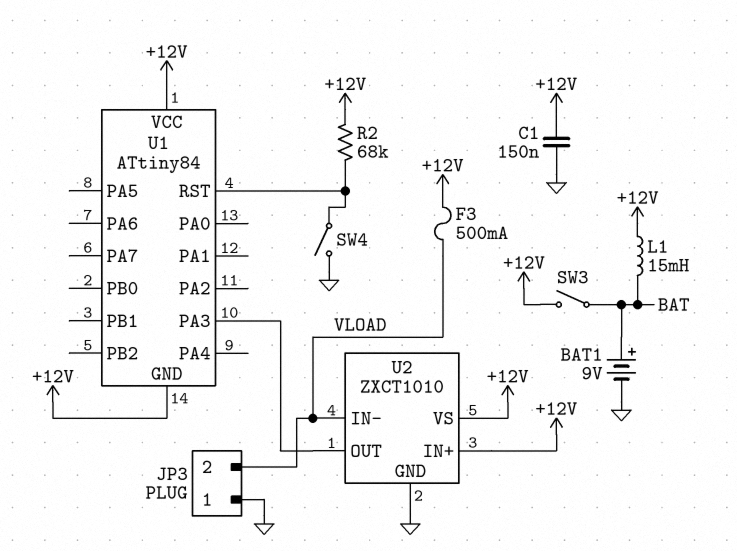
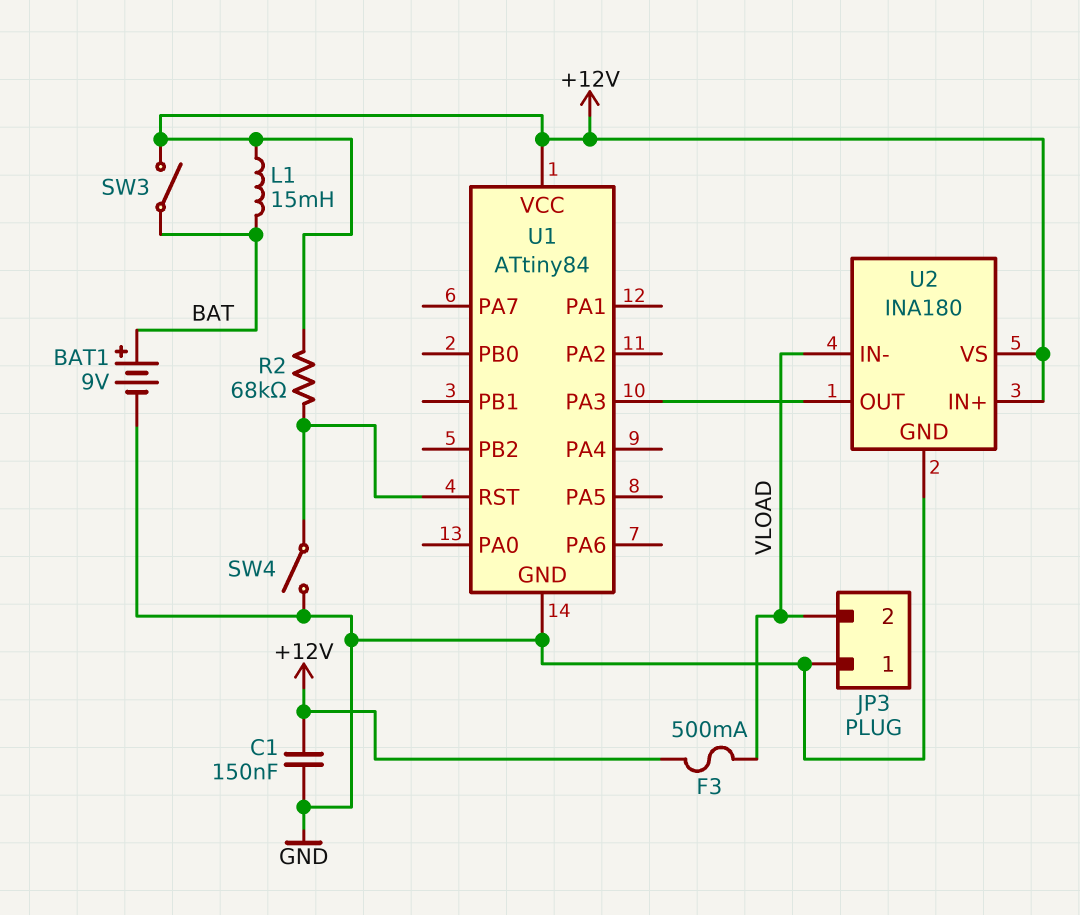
U1 pin GND: +12V -> GND
U2: ZXCT1010 -> INA180

